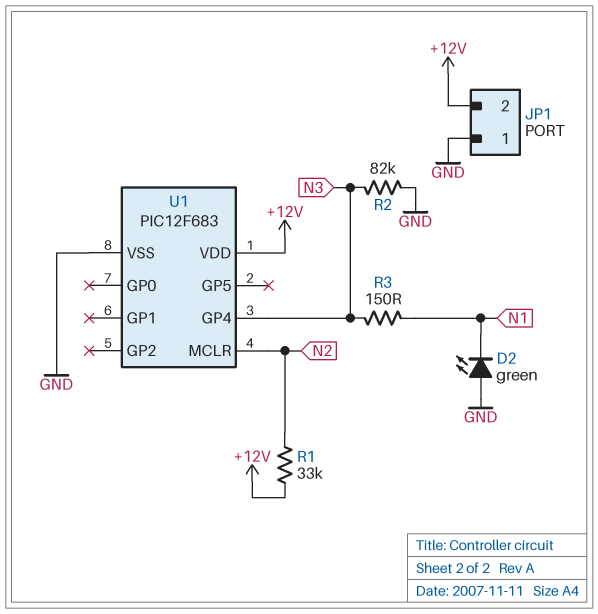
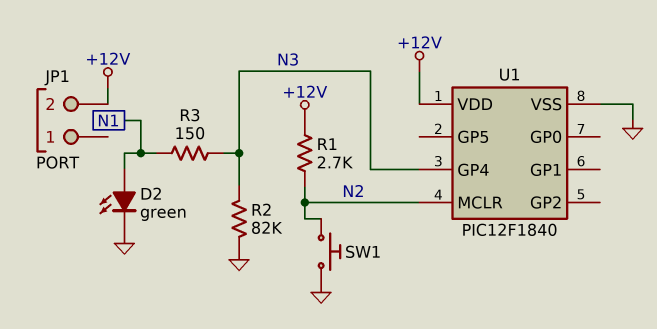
D2: LED green (A GND, K N1) -> LED green (A N1, K GND)
JP1 pin 1: GND -> none
R1: 33k (+12V, N2) -> 2.7k (+12V, N2)
SW1: none -> button (GND, N2)
U1: PIC12F683 -> PIC12F1840

